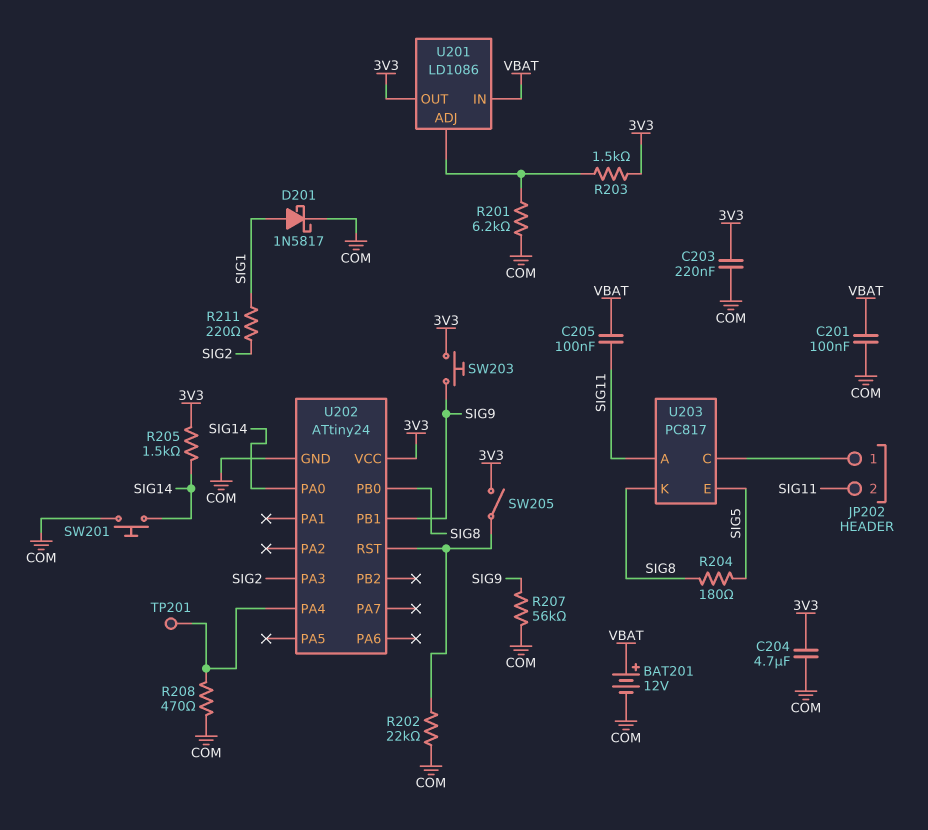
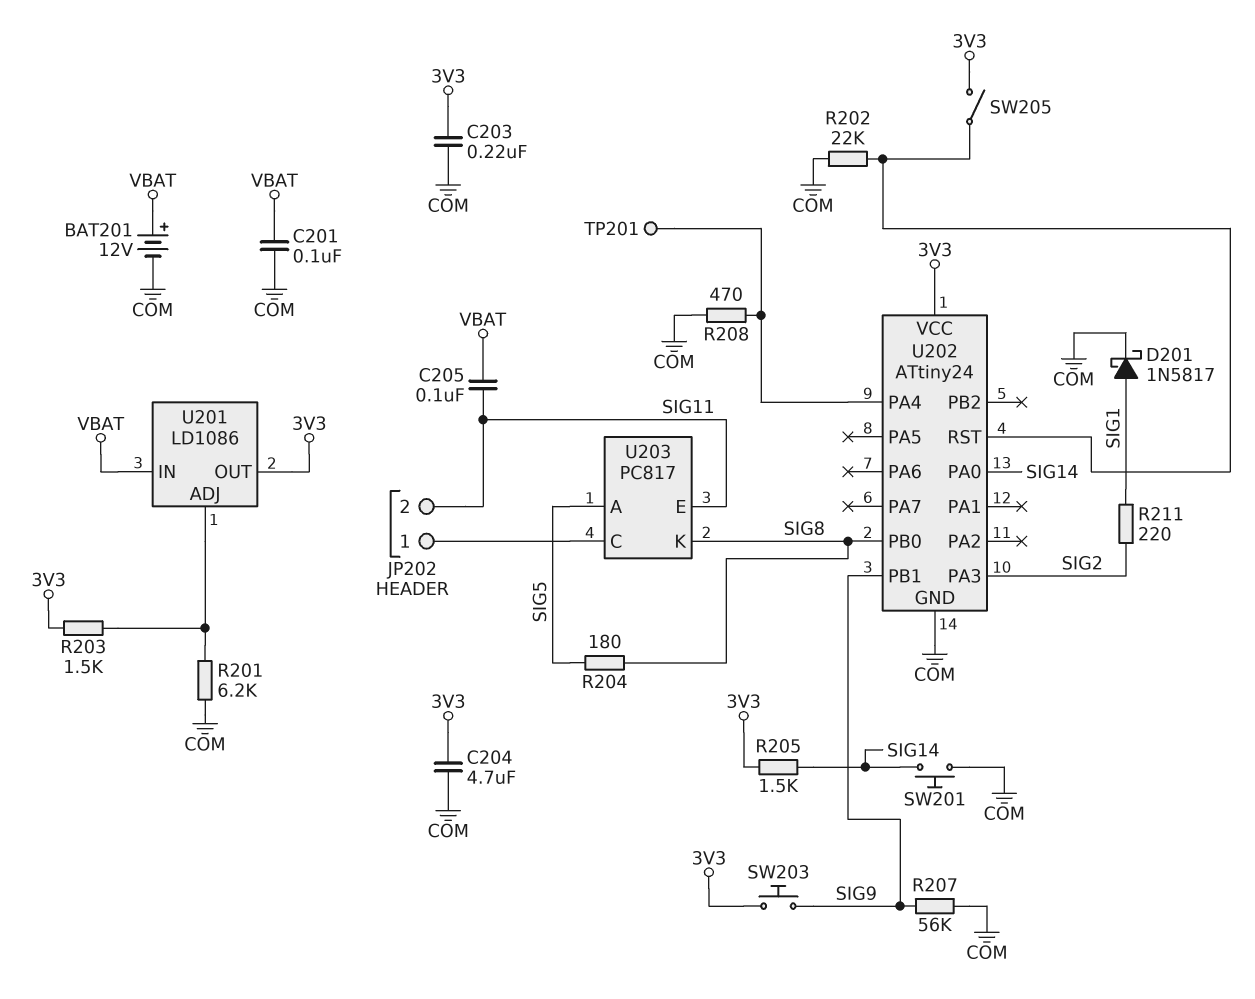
U203 pin A: SIG11 -> SIG5
U203 pin E: SIG5 -> SIG11

